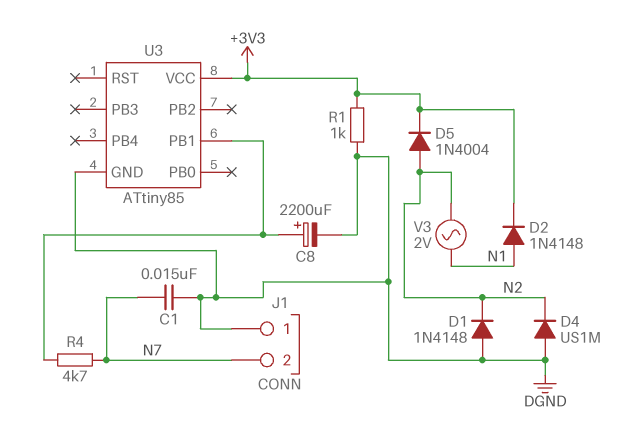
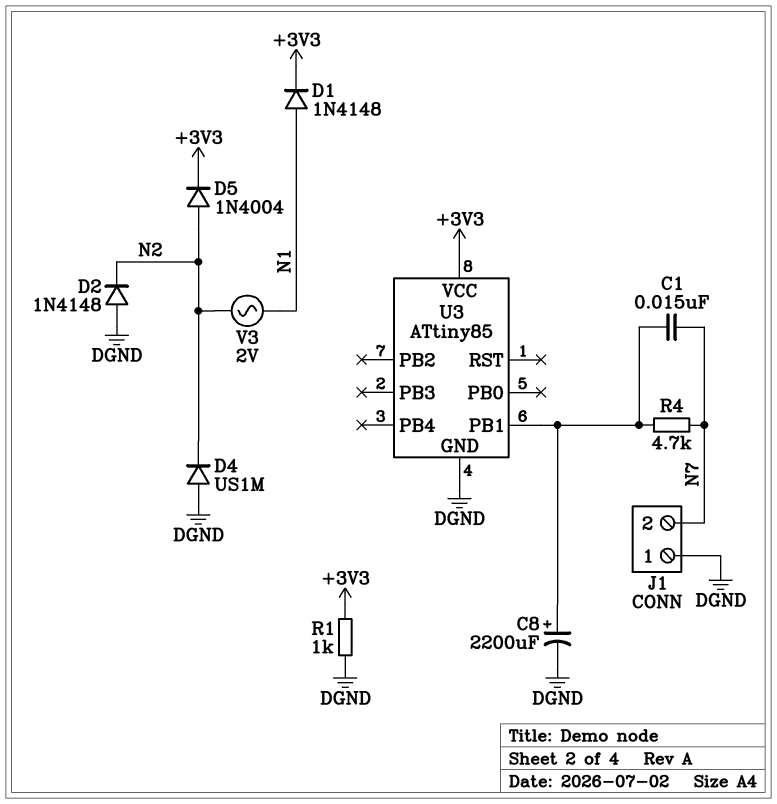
C1: 15nF (DGND, N7) -> 15nF (N7, U3/PB1)
D1: diode 1N4148 (A DGND, K N2) -> diode 1N4148 (A N1, K +3V3)
D2: diode 1N4148 (A N1, K +3V3) -> diode 1N4148 (A DGND, K N2)

